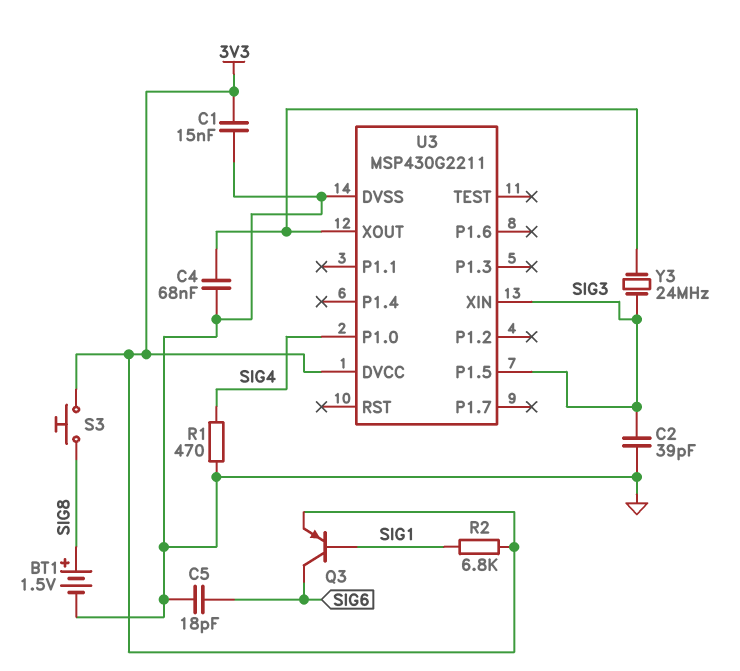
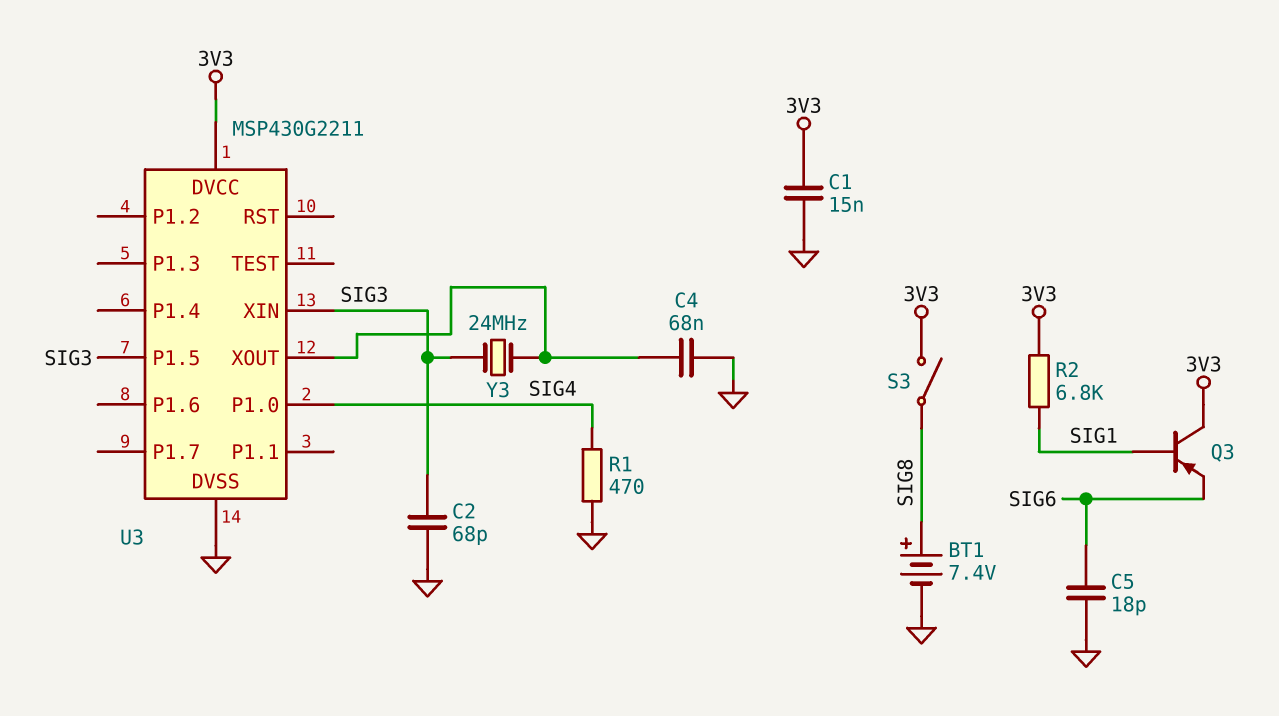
BT1: 1.5V (plus SIG8, minus GND) -> 7.4V (plus SIG8, minus GND)
C2: 39pF (GND, SIG3) -> 68pF (GND, SIG3)
Q3: PNP (B SIG1, C SIG6, E 3V3) -> PNP (B SIG1, C 3V3, E SIG6)
S3: button (3V3, SIG8) -> switch (3V3, SIG8)

